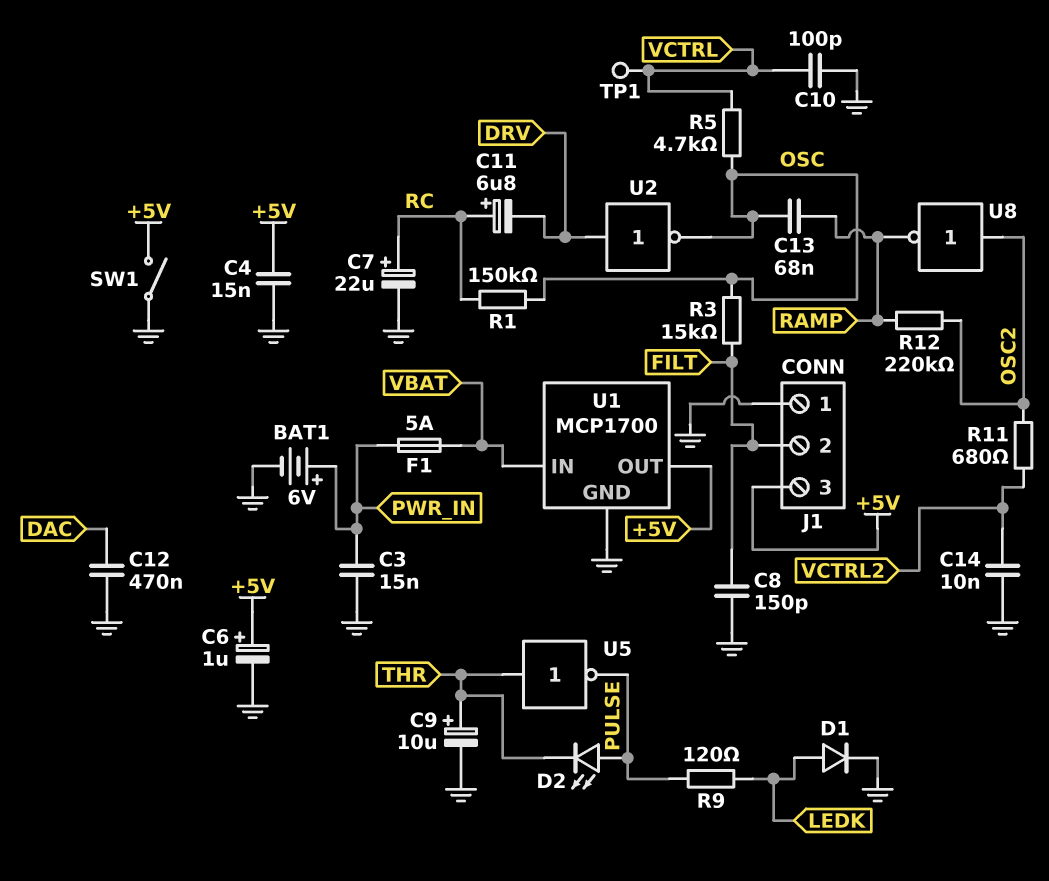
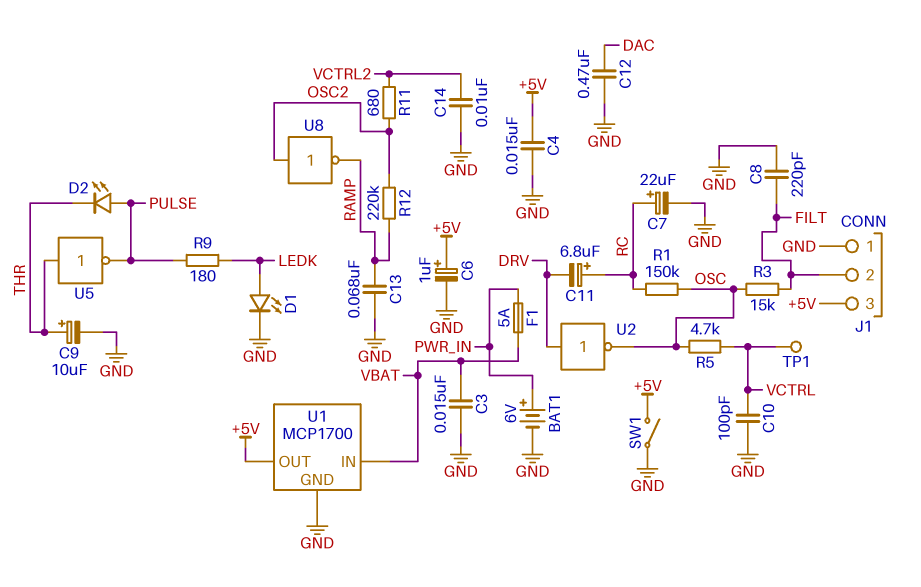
C3: 15nF (GND, PWR_IN) -> 15nF (GND, VBAT)
C8: 150pF (FILT, GND) -> 220pF (FILT, GND)
C13: 68nF (OSC, RAMP) -> 68nF (GND, RAMP)
D1: diode (A LEDK, K GND) -> LED (A LEDK, K GND)
R9: 120 (LEDK, PULSE) -> 180 (LEDK, PULSE)

